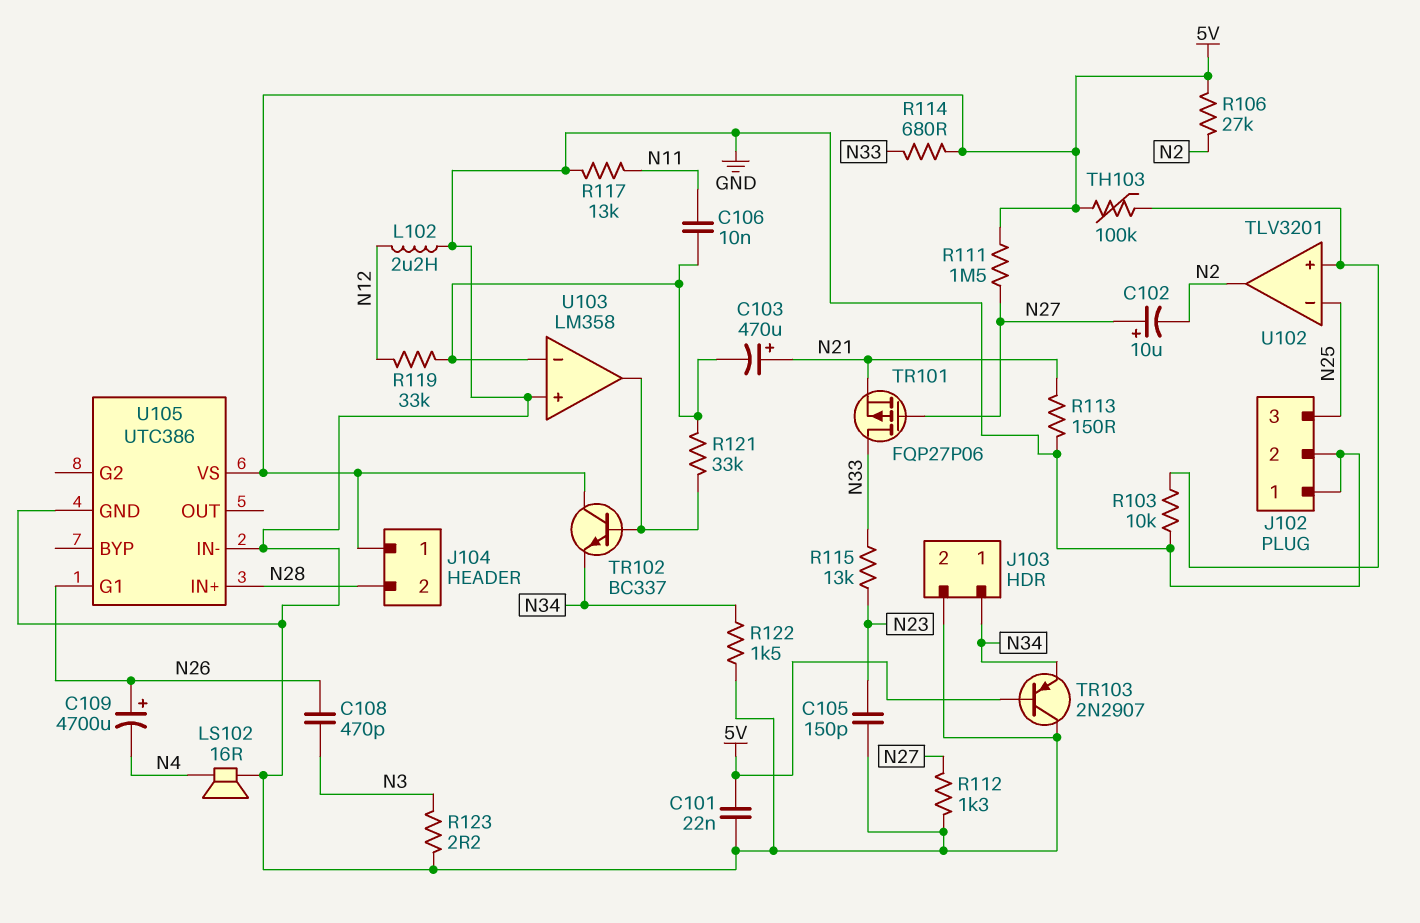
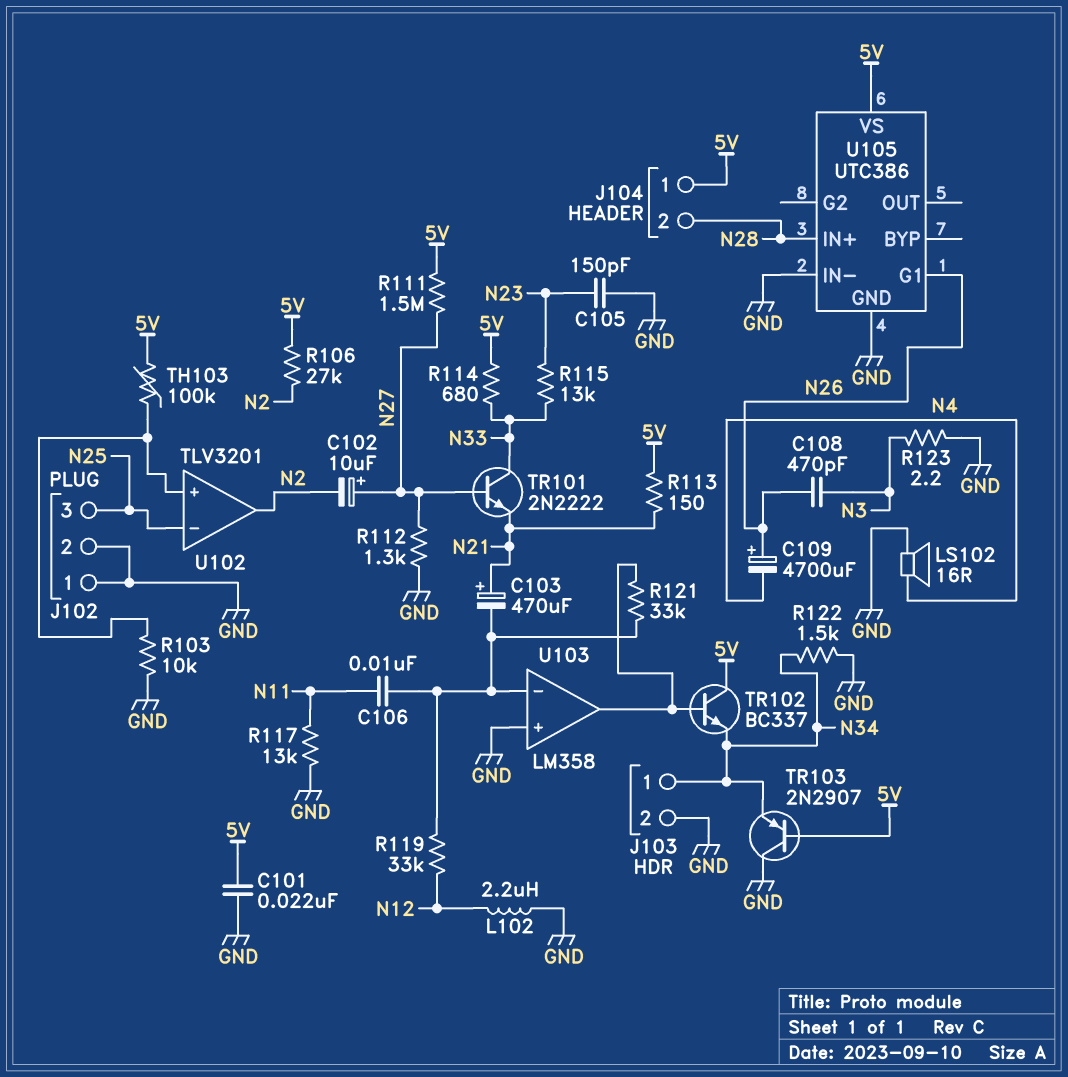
R113: 150 (GND, N21) -> 150 (5V, N21)
TR101: PMOS FQP27P06 (G N27, D N33, S N21) -> NPN 2N2222 (B N27, C N33, E N21)

